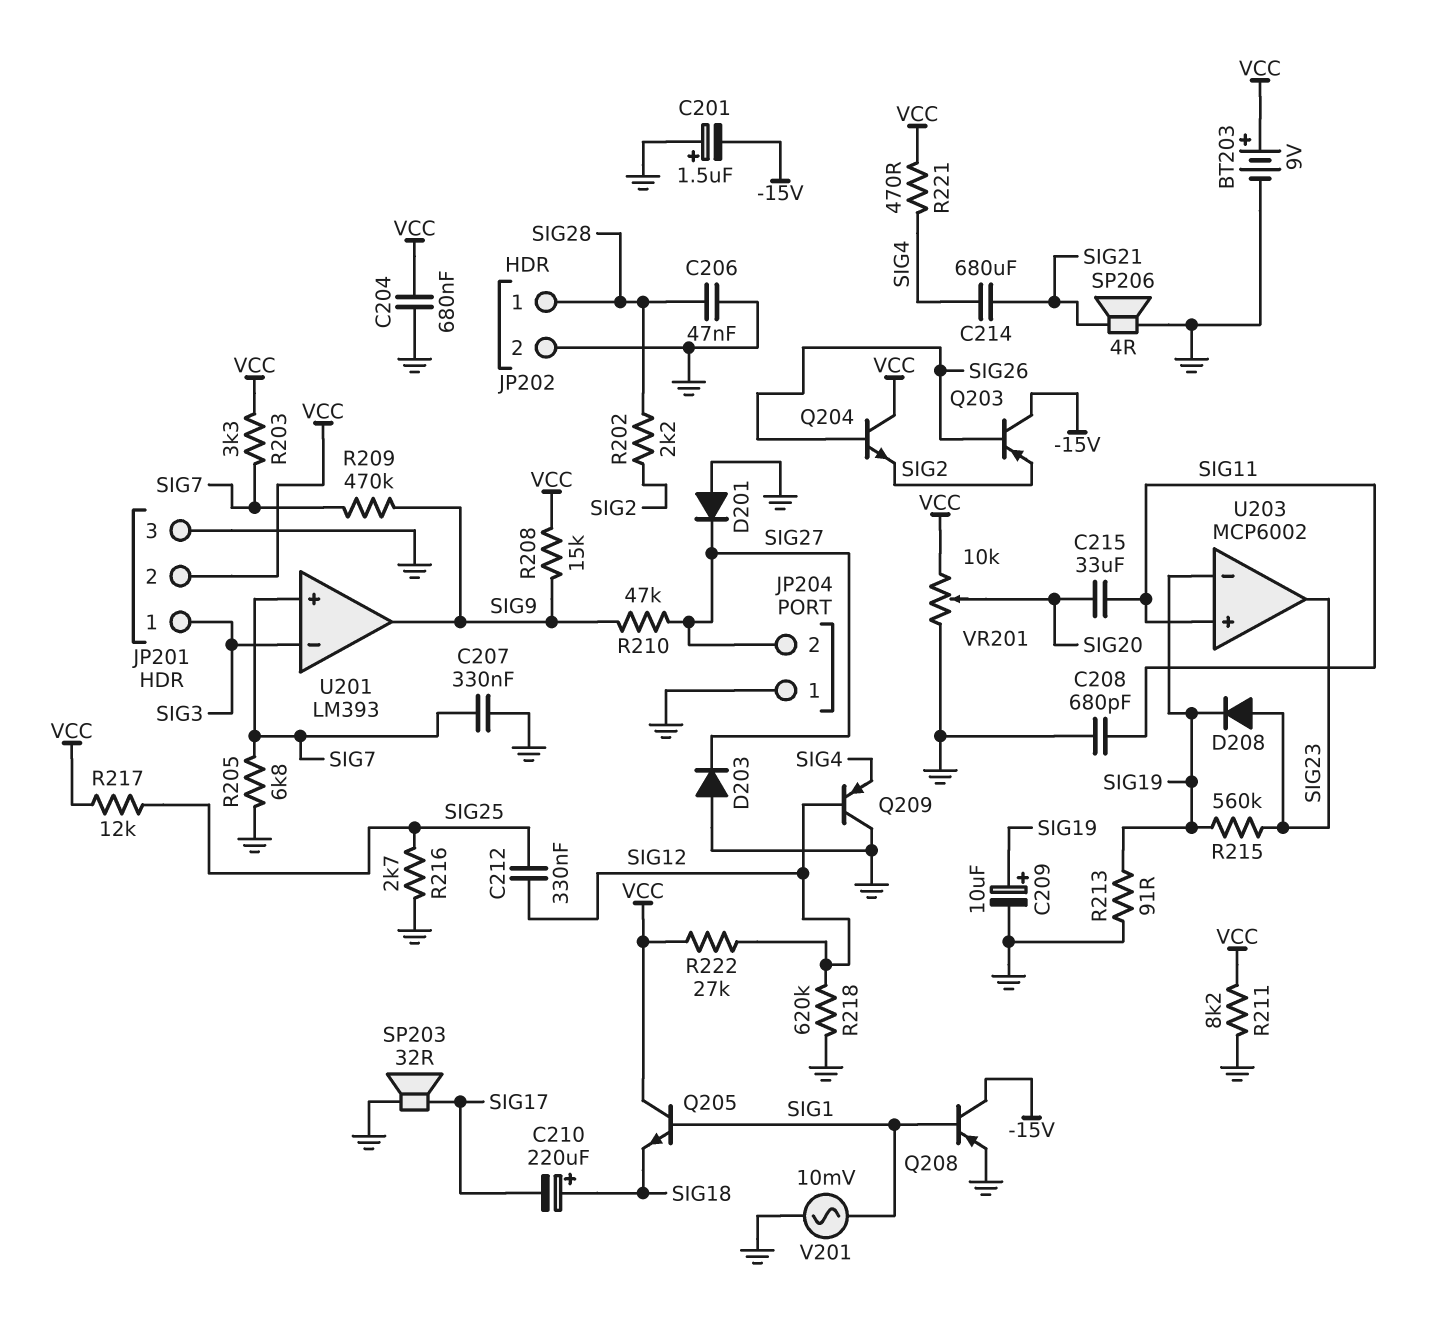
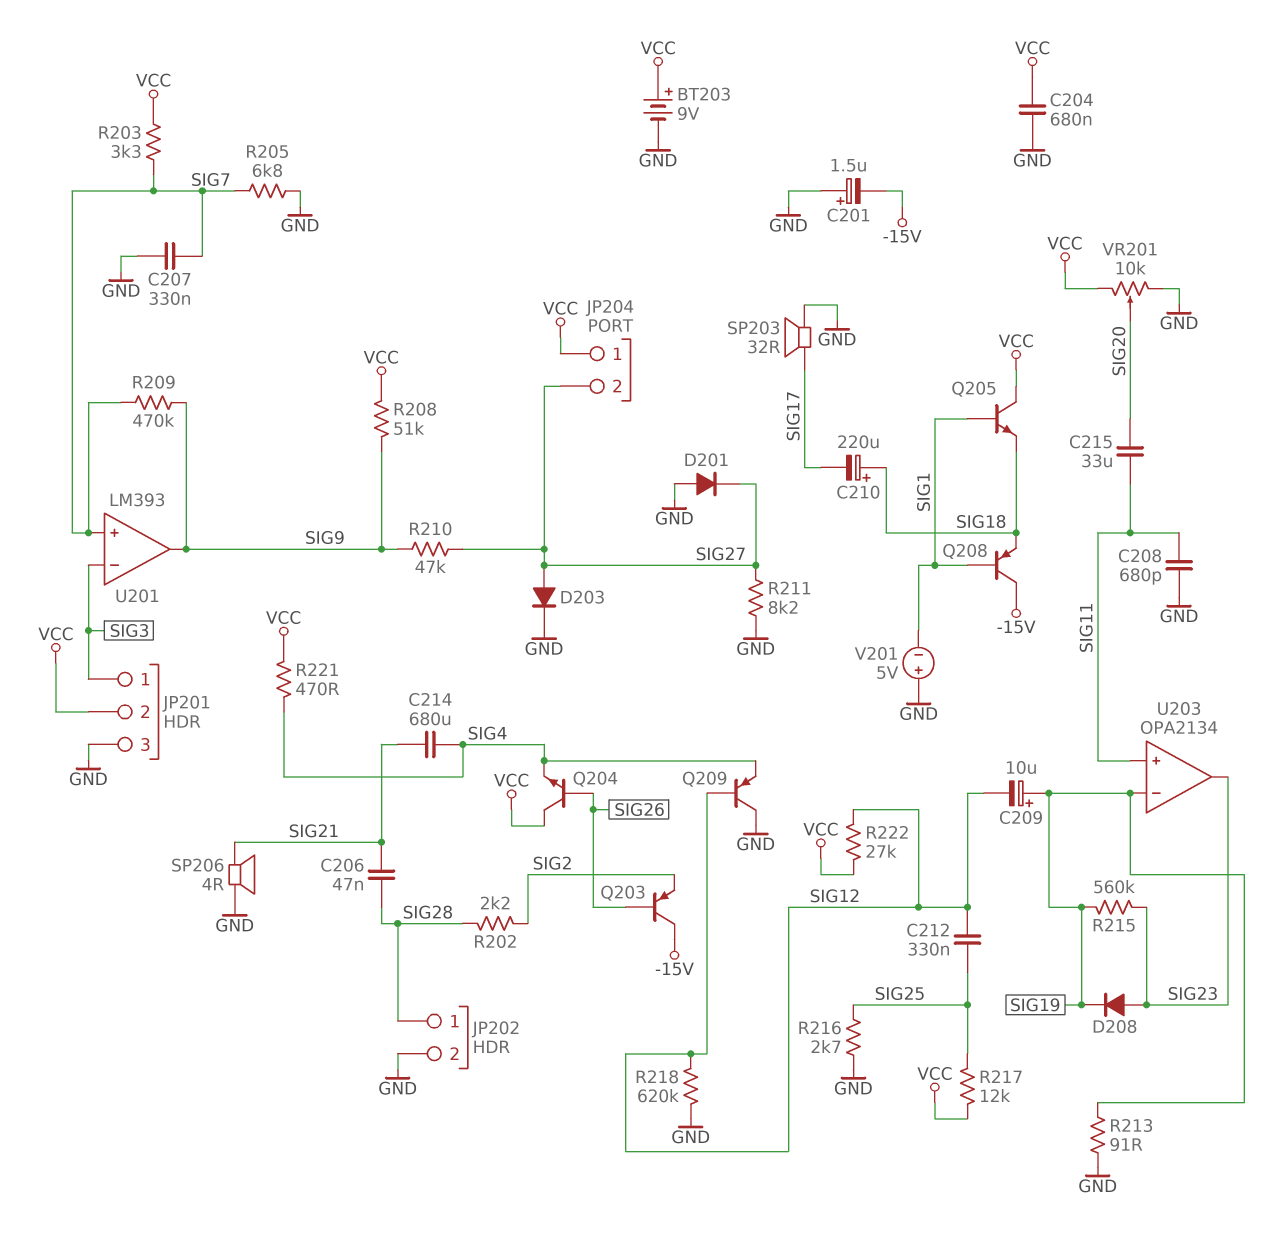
C206: 47nF (GND, SIG28) -> 47nF (SIG21, SIG28)
C209: 10uF (plus SIG19, minus GND) -> 10uF (plus SIG19, minus SIG12)
D203: diode (A GND, K SIG27) -> diode (A SIG27, K GND)
JP204 pin 1: GND -> VCC
Q204: NPN (B SIG26, C VCC, E SIG2) -> NPN (B SIG26, C VCC, E SIG4)
Q208: PNP (B SIG1, C -15V, E GND) -> PNP (B SIG1, C -15V, E SIG18)
R208: 15k (SIG9, VCC) -> 51k (SIG9, VCC)
R211: 8.2k (GND, VCC) -> 8.2k (GND, SIG27)
U203: MCP6002 -> OPA2134
V201: AC 10mV (GND, SIG1) -> 5V (plus GND, minus SIG1)

